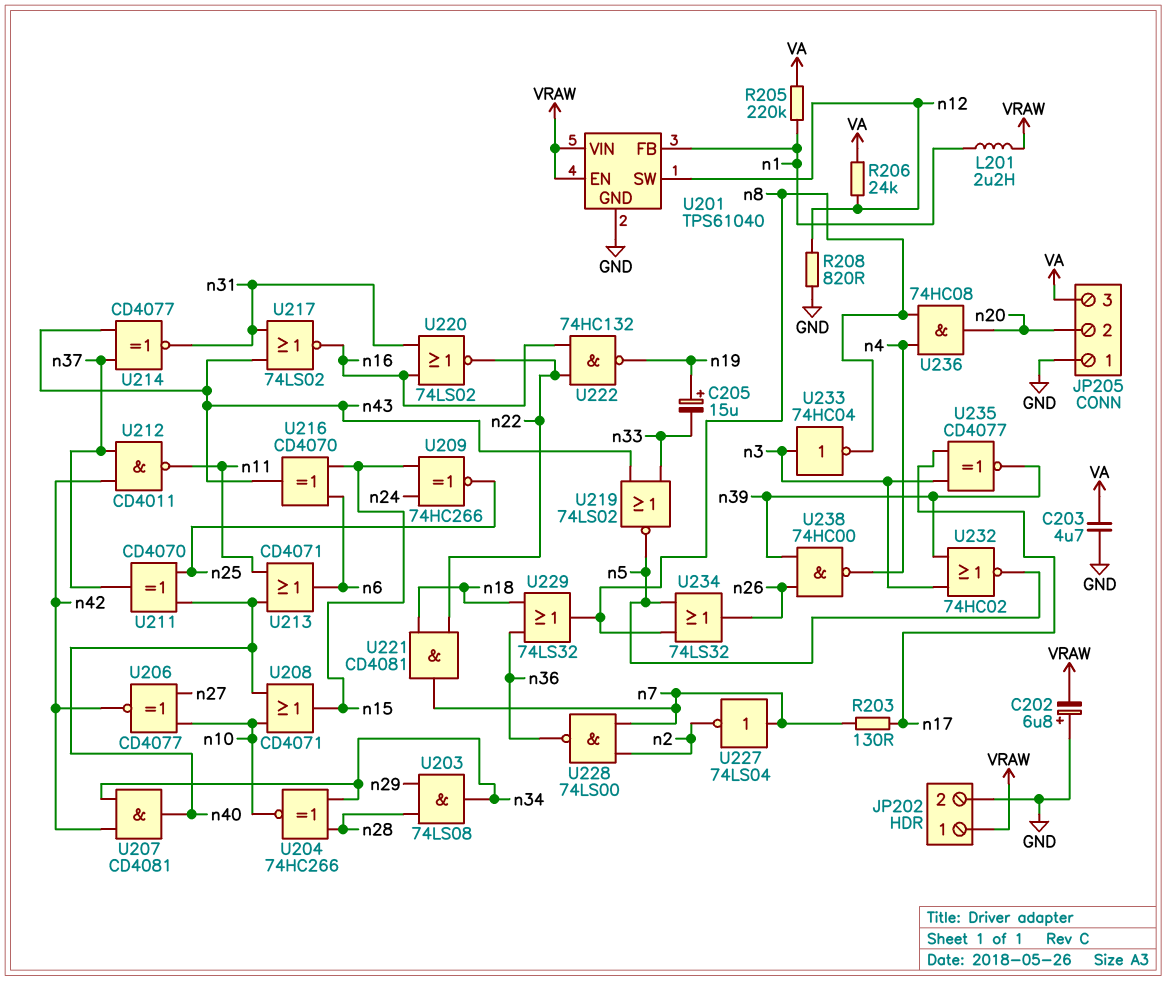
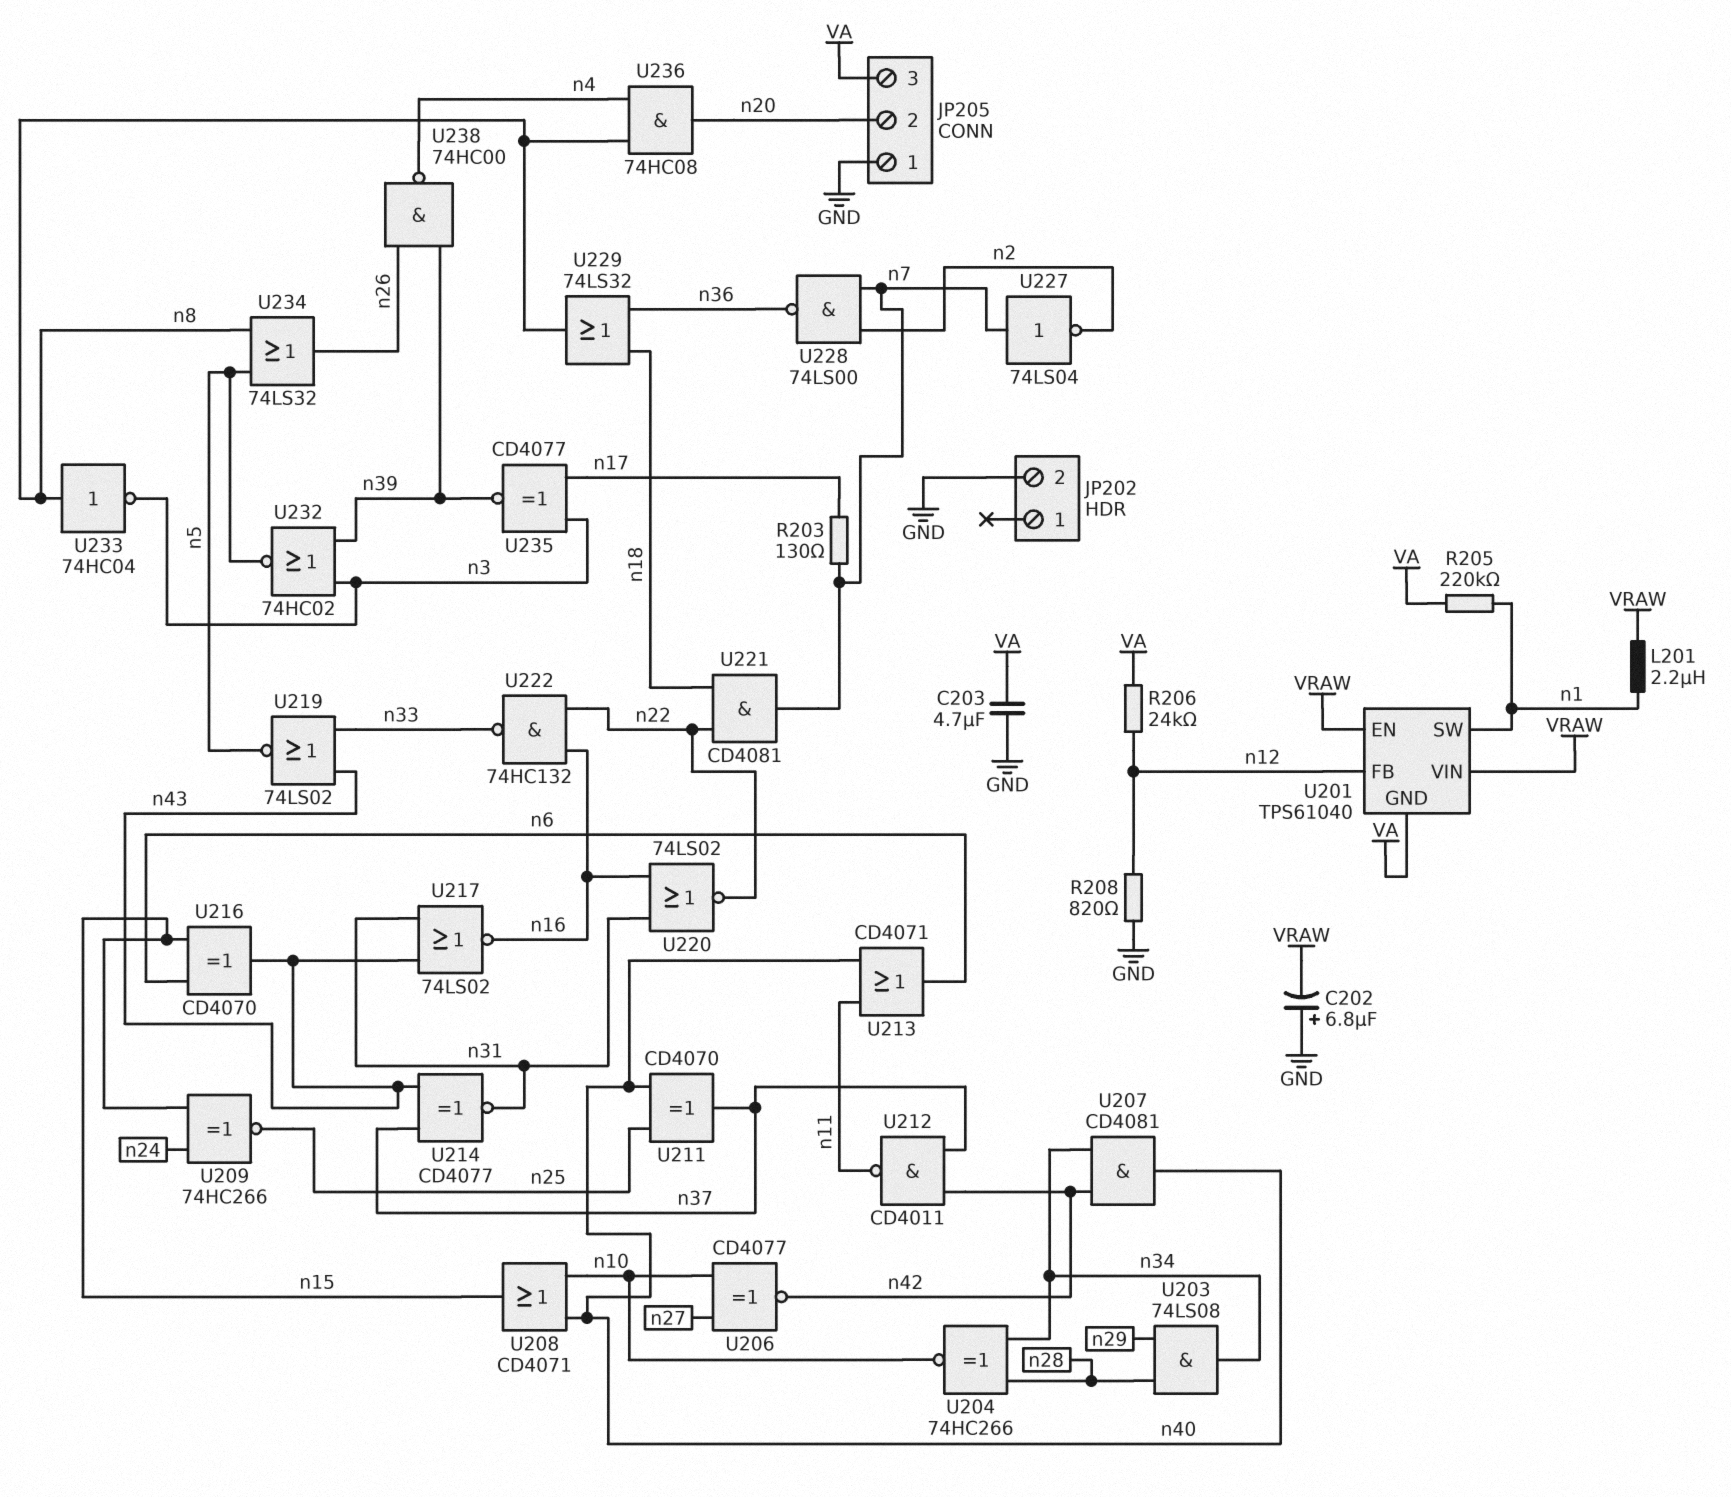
C205: 15uF (plus n19, minus n33) -> none
JP202 pin 1: VRAW -> none
U201 pin FB: n1 -> n12
U201 pin GND: GND -> VA
U201 pin SW: n12 -> n1
U222: NAND 74HC132 (in n16, in n22, out n19) -> NAND 74HC132 (in n16, in n22, out n33)
U233: NOT 74HC04 (in n3, out n8) -> NOT 74HC04 (in n8, out n3)

